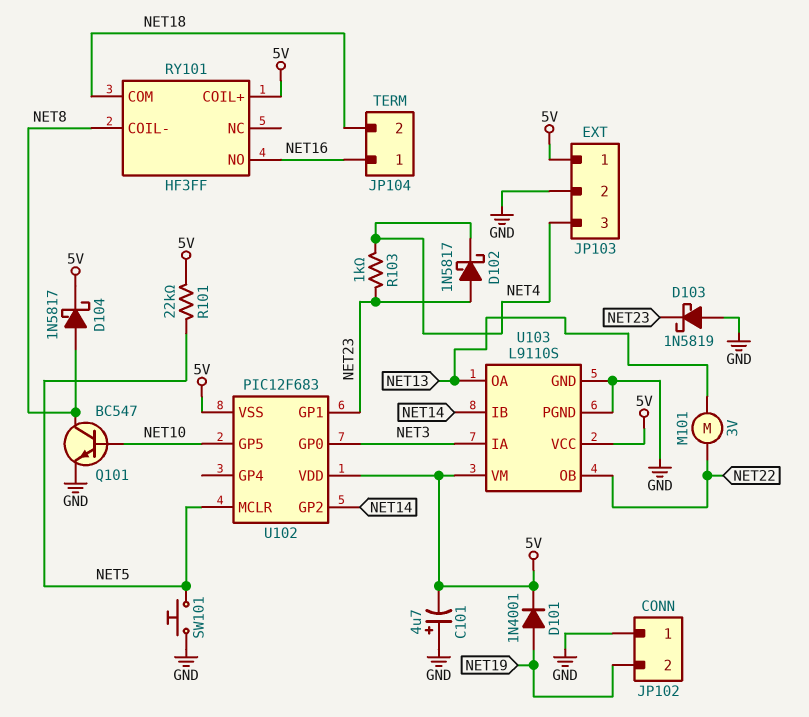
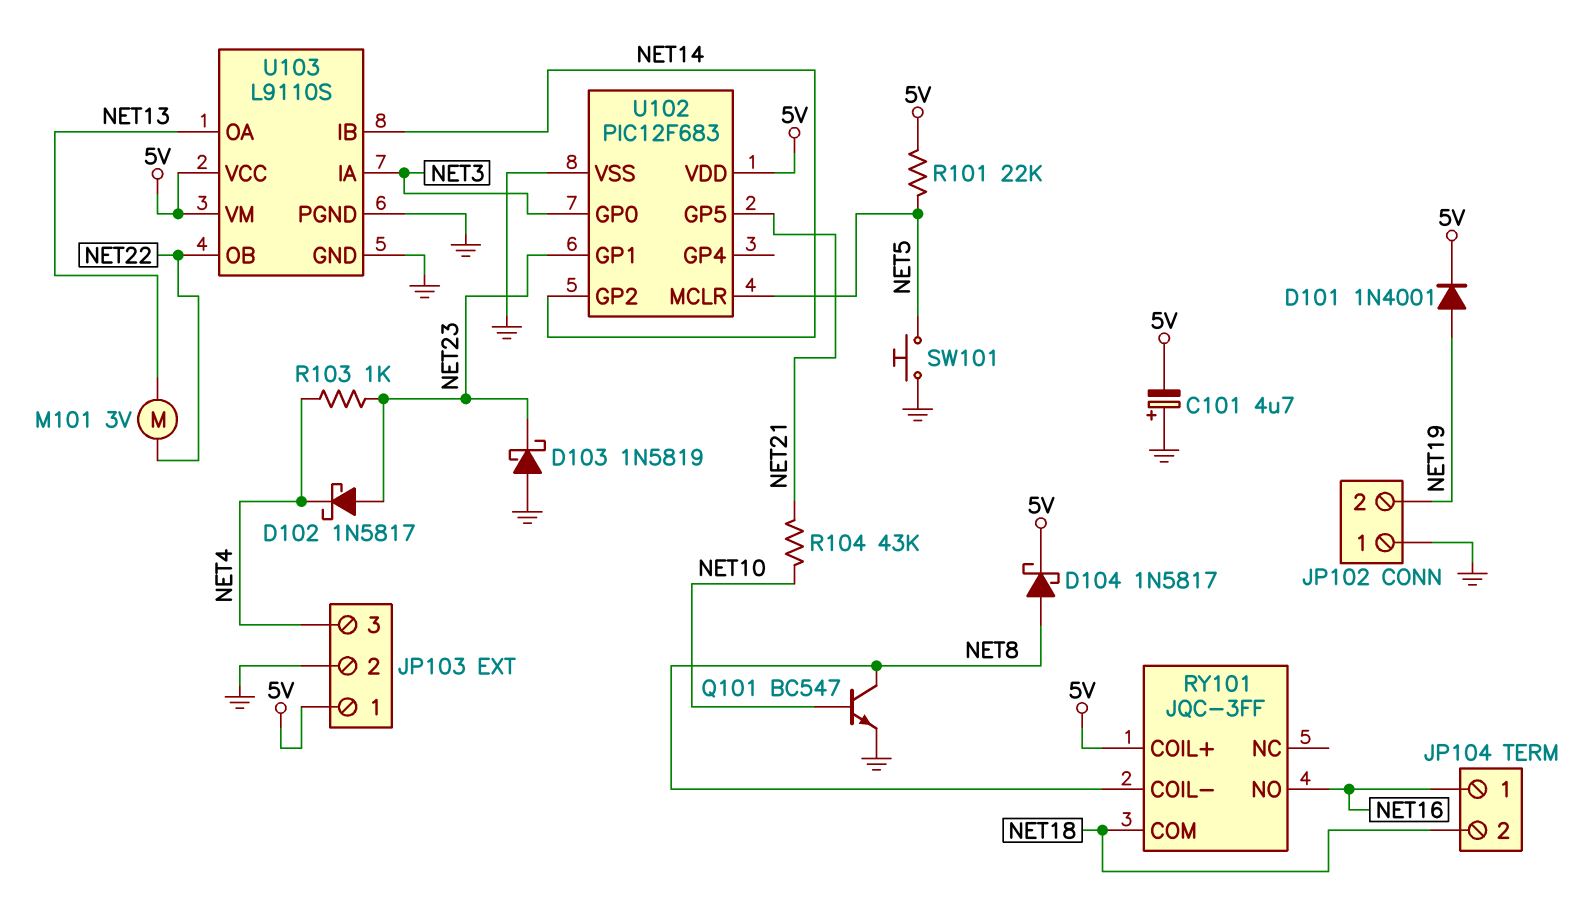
R104: none -> 43k (NET10, NET21)
RY101: HF3FF -> JQC-3FF
U102 pin GP5: NET10 -> NET21
U102 pin VSS: 5V -> GND

